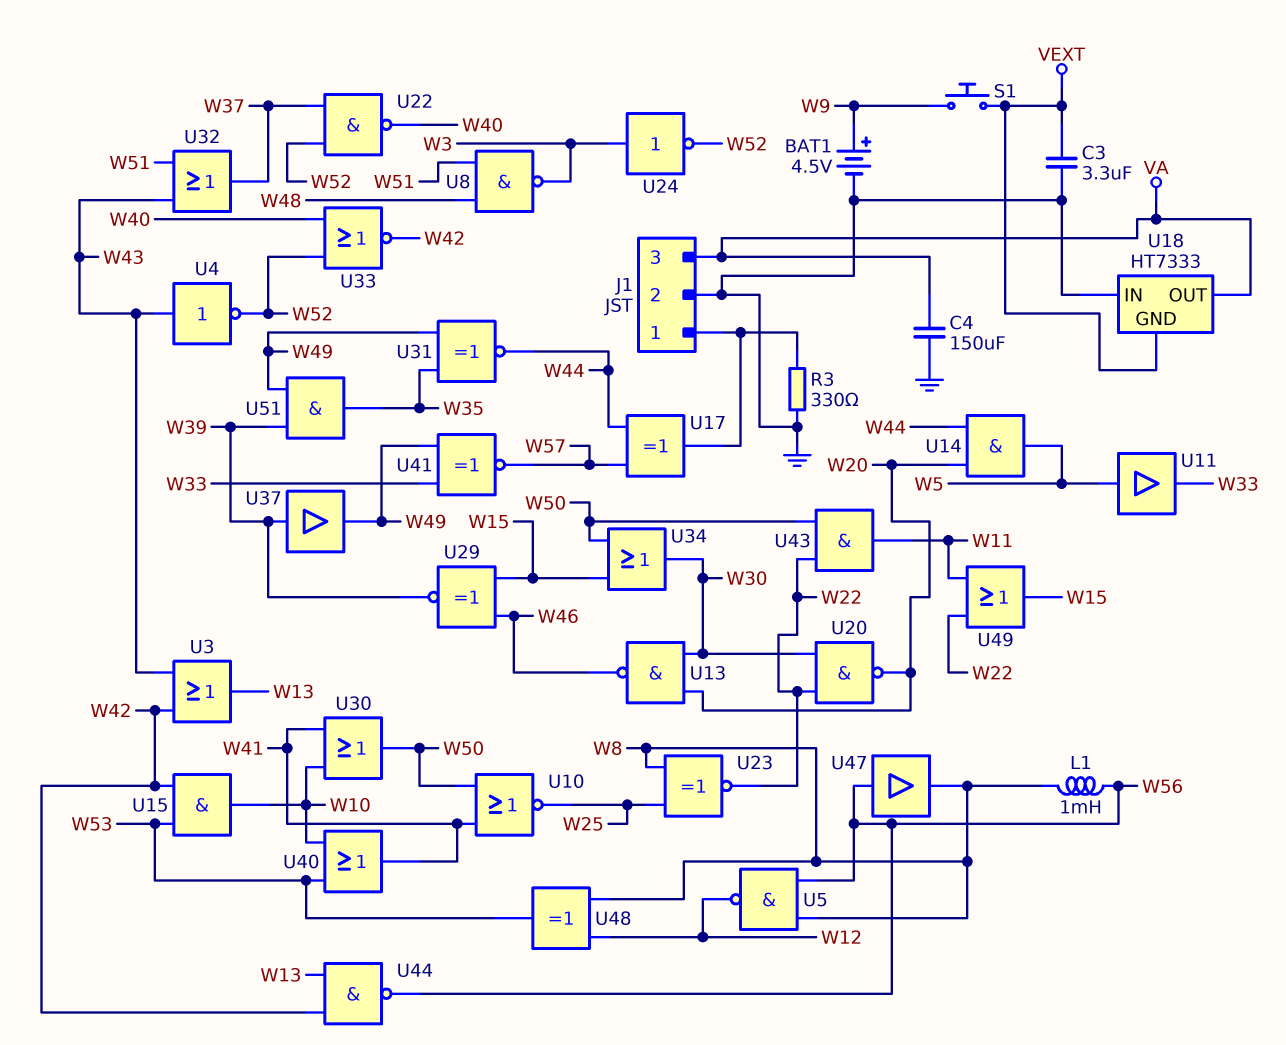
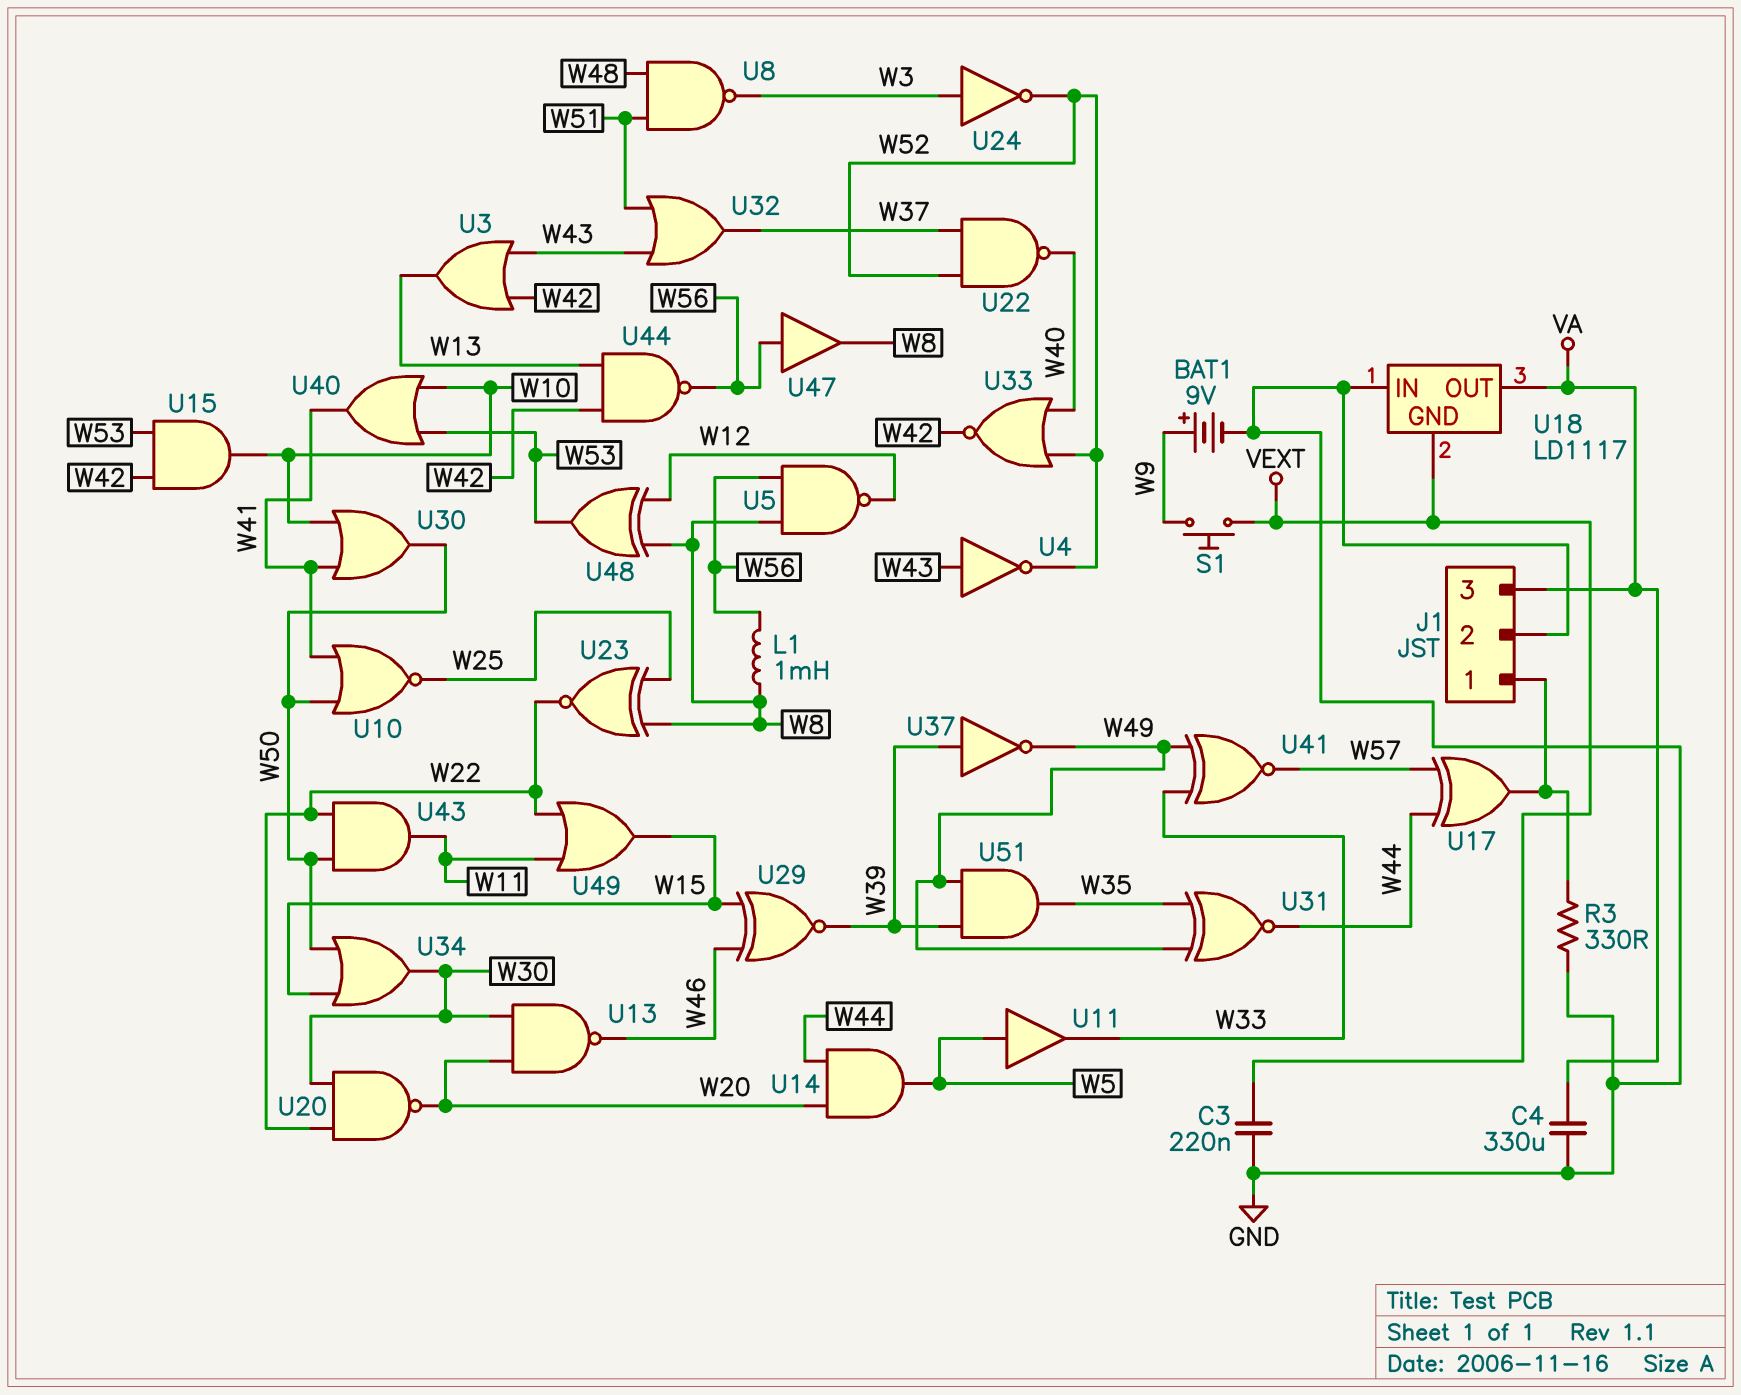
BAT1: 4.5V (plus W9, minus GND) -> 9V (plus W9, minus GND)
C3: 3.3uF (GND, VEXT) -> 220nF (GND, VEXT)
C4: 150uF (GND, VA) -> 330uF (GND, VA)
U18: HT7333 -> LD1117
U37: buffer (in W39, out W49) -> NOT (in W39, out W49)

